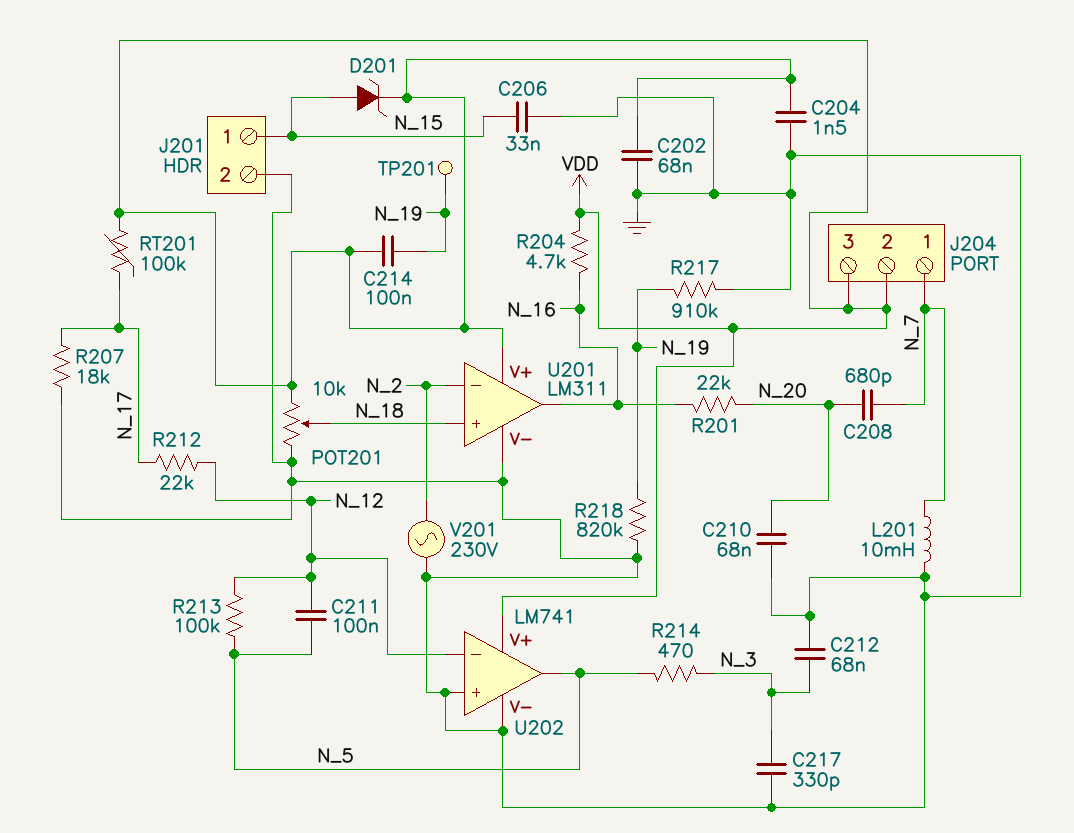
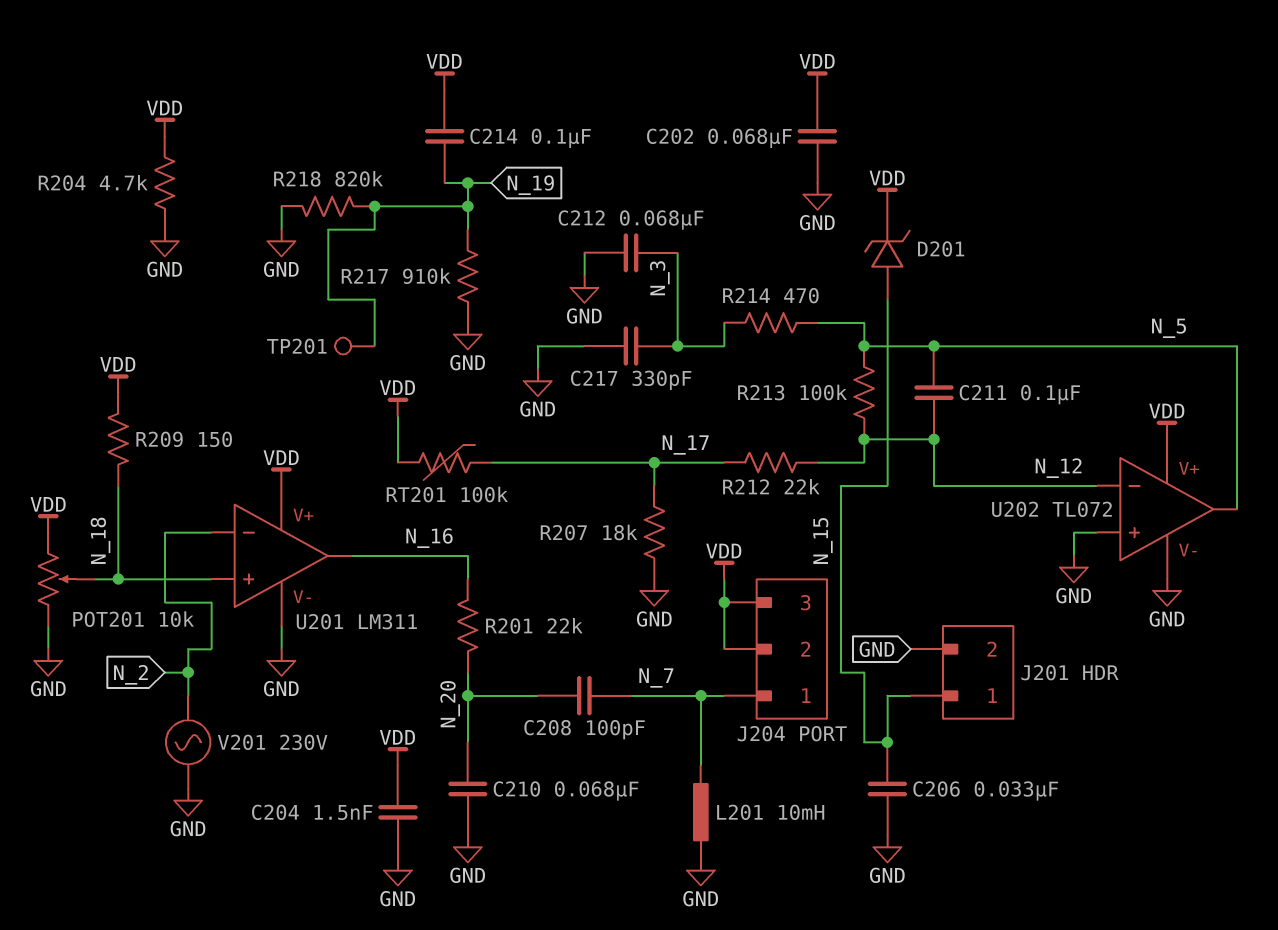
C208: 680pF (N_7, N_20) -> 100pF (N_7, N_20)
R204: 4.7k (N_16, VDD) -> 4.7k (GND, VDD)
R209: none -> 150 (N_18, VDD)
U202: LM741 -> TL072

